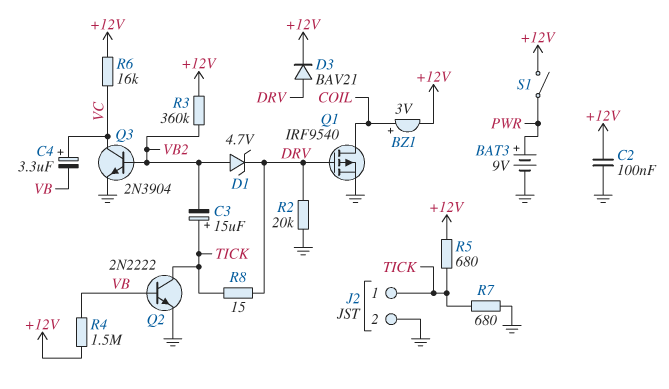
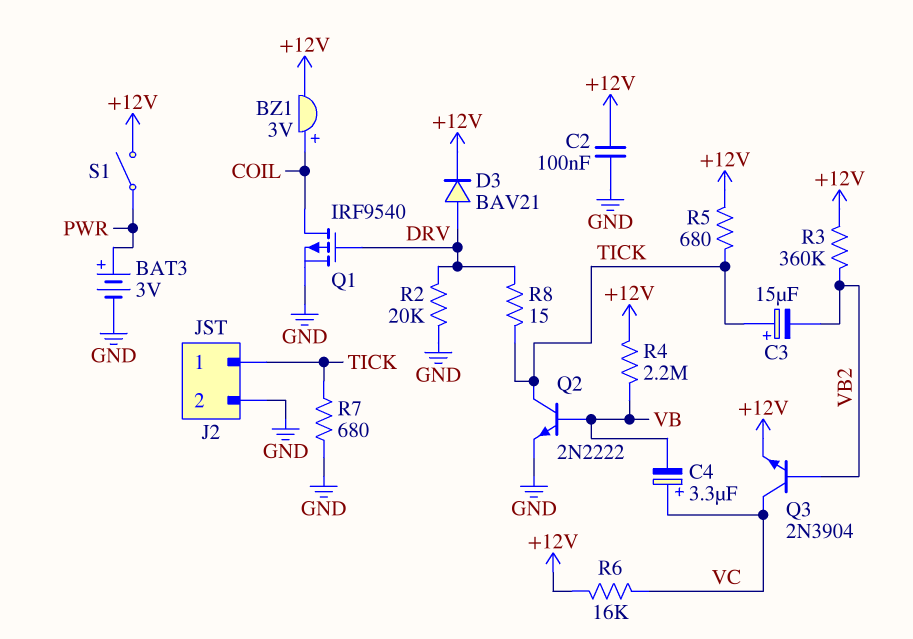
BAT3: 9V (plus PWR, minus GND) -> 3V (plus PWR, minus GND)
D1: zener 4.7V (A VB2, K DRV) -> none
Q3: NPN 2N3904 (B VB2, C VC, E GND) -> NPN 2N3904 (B VB2, C VC, E +12V)
R4: 1.5M (+12V, VB) -> 2.2M (+12V, VB)

